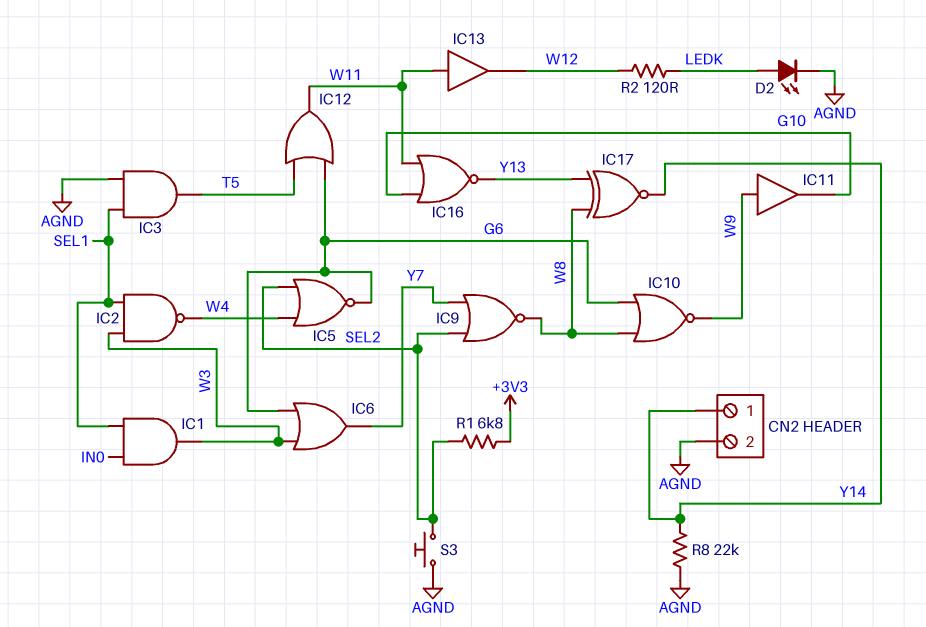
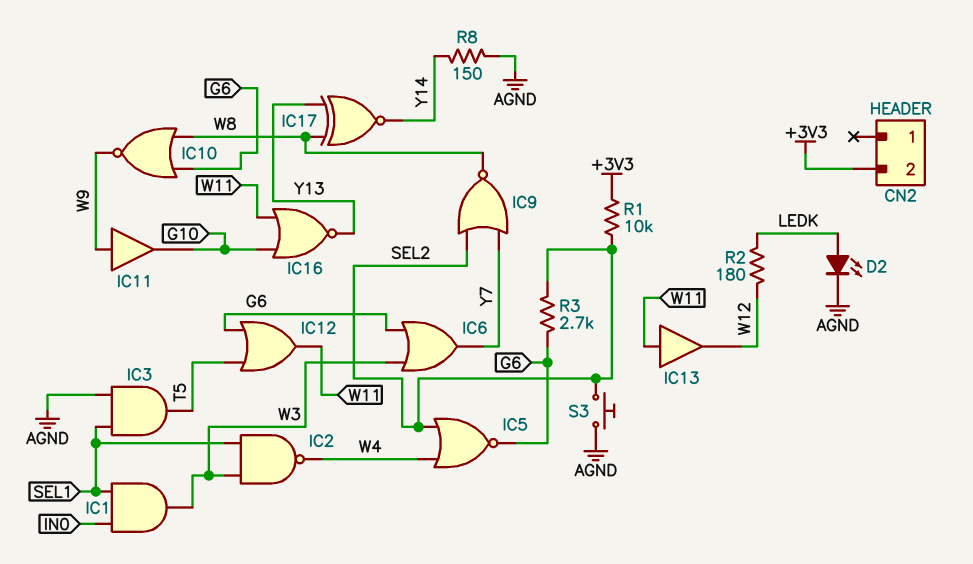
CN2 pin 1: Y14 -> none
CN2 pin 2: AGND -> +3V3
R1: 6.8k (+3V3, SEL2) -> 10k (+3V3, SEL2)
R2: 120 (LEDK, W12) -> 180 (LEDK, W12)
R3: none -> 2.7k (G6, SEL2)
R8: 22k (AGND, Y14) -> 150 (AGND, Y14)

